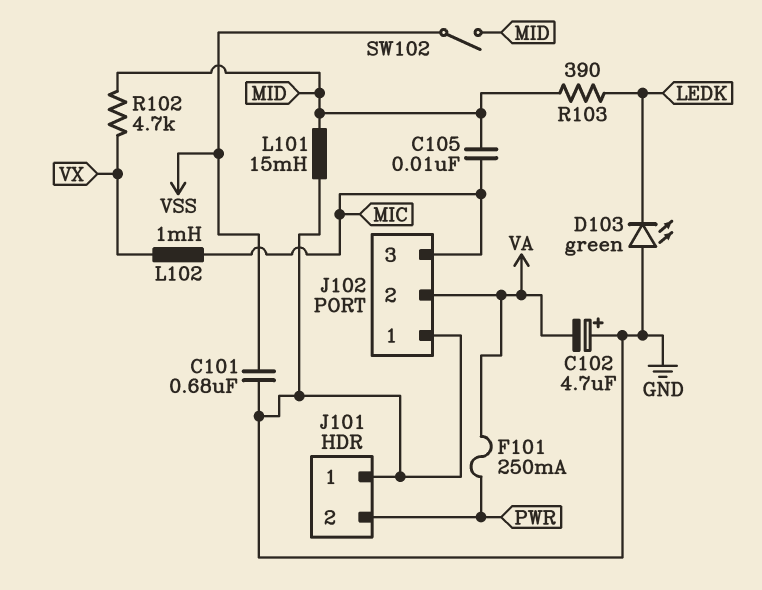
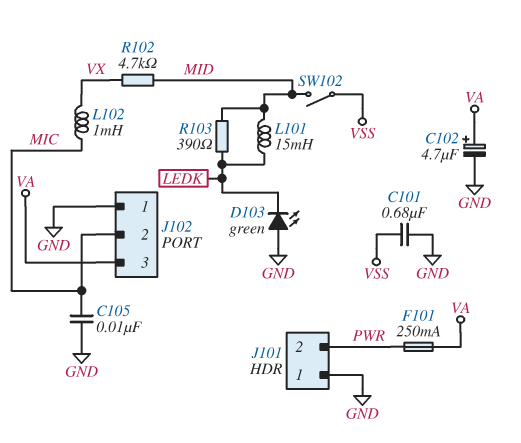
C102: 4.7uF (plus GND, minus VA) -> 4.7uF (plus VA, minus GND)
C105: 10nF (MIC, MID) -> 10nF (GND, MIC)
J102 pin 2: VA -> MIC
J102 pin 3: MIC -> VA
L101: 15mH (GND, MID) -> 15mH (LEDK, MID)

